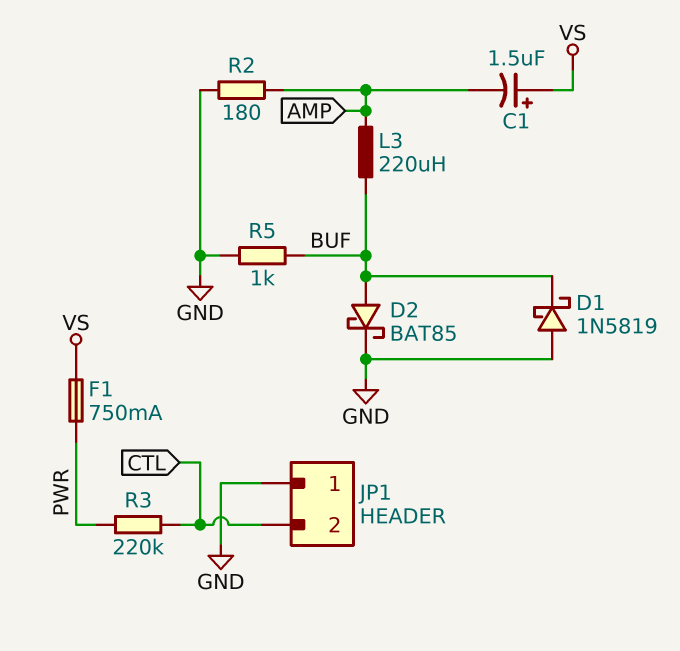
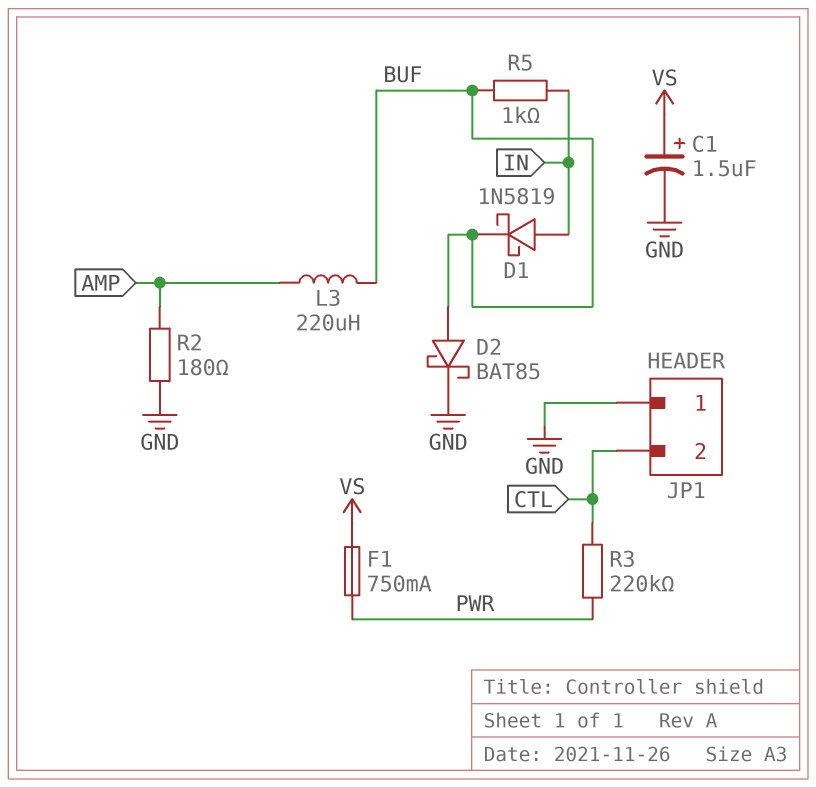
C1: 1.5uF (plus VS, minus AMP) -> 1.5uF (plus VS, minus GND)
D1: schottky 1N5819 (A GND, K BUF) -> schottky 1N5819 (A IN, K BUF)
R5: 1k (BUF, GND) -> 1k (BUF, IN)

